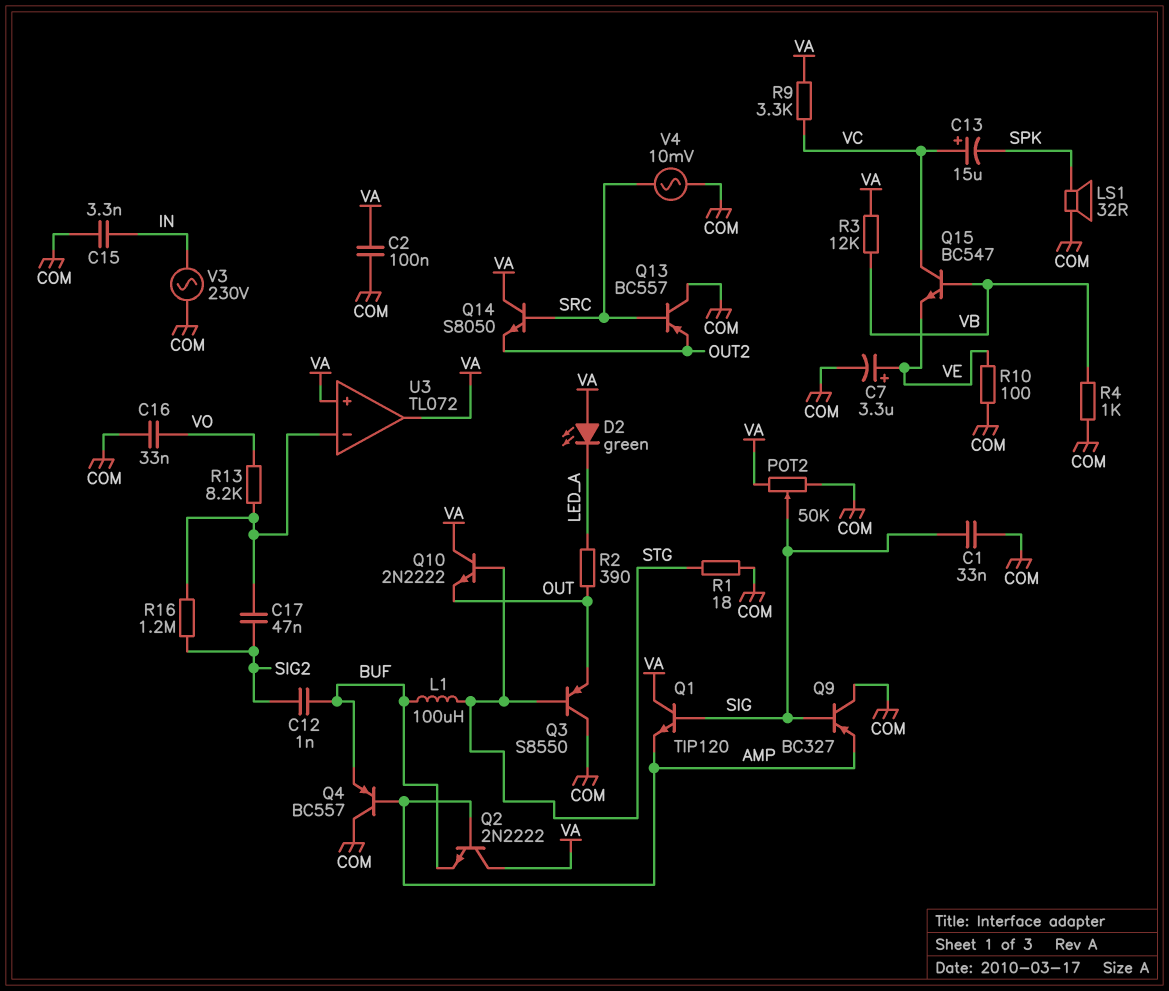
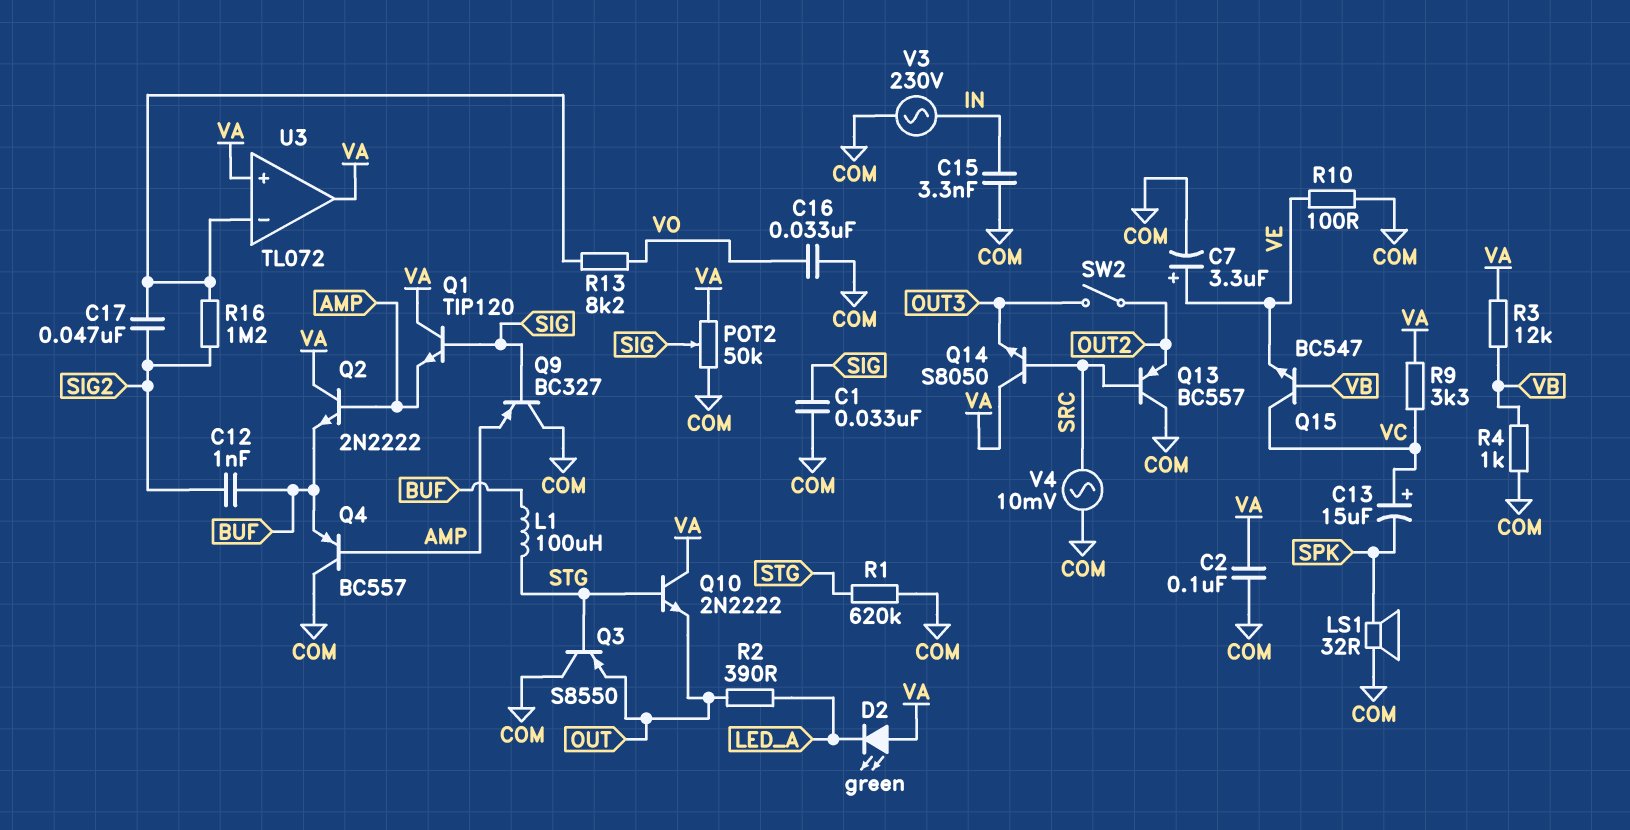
Q14: NPN S8050 (B SRC, C VA, E OUT2) -> NPN S8050 (B SRC, C VA, E OUT3)
R1: 18 (COM, STG) -> 620k (COM, STG)
SW2: none -> switch (OUT2, OUT3)

